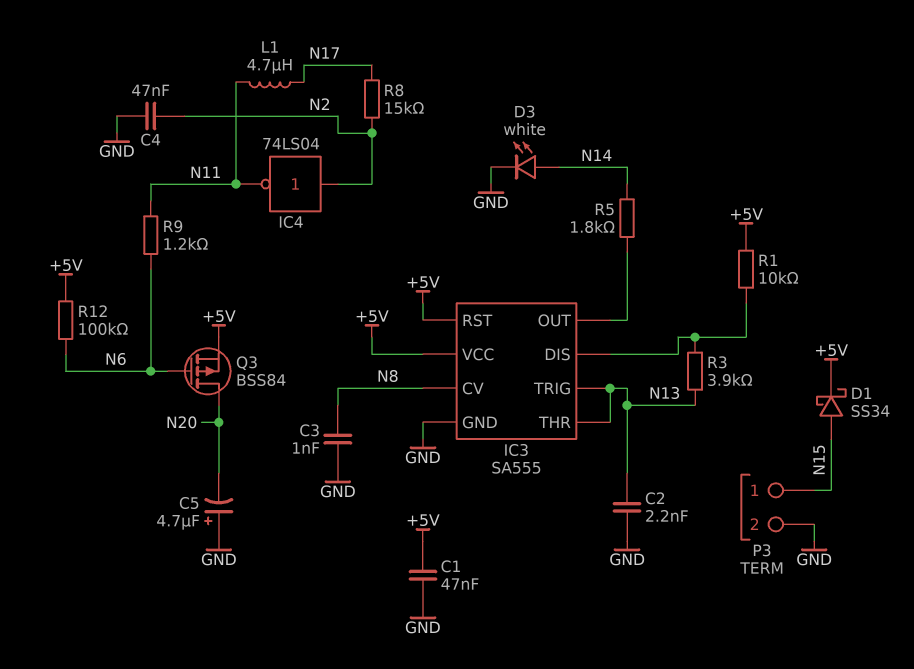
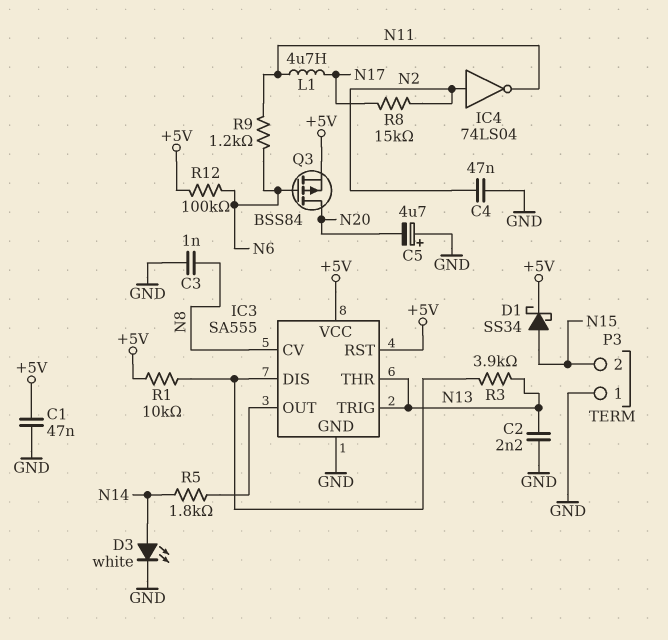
P3 pin 1: N15 -> GND
P3 pin 2: GND -> N15

